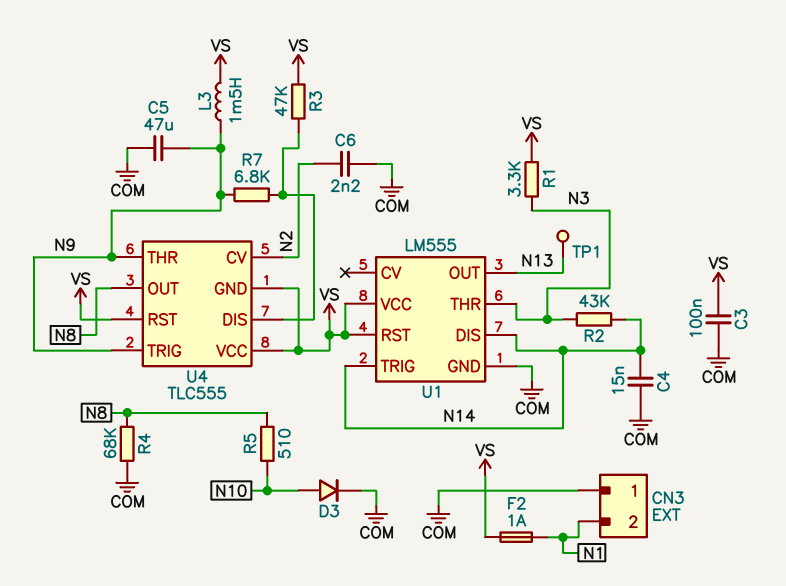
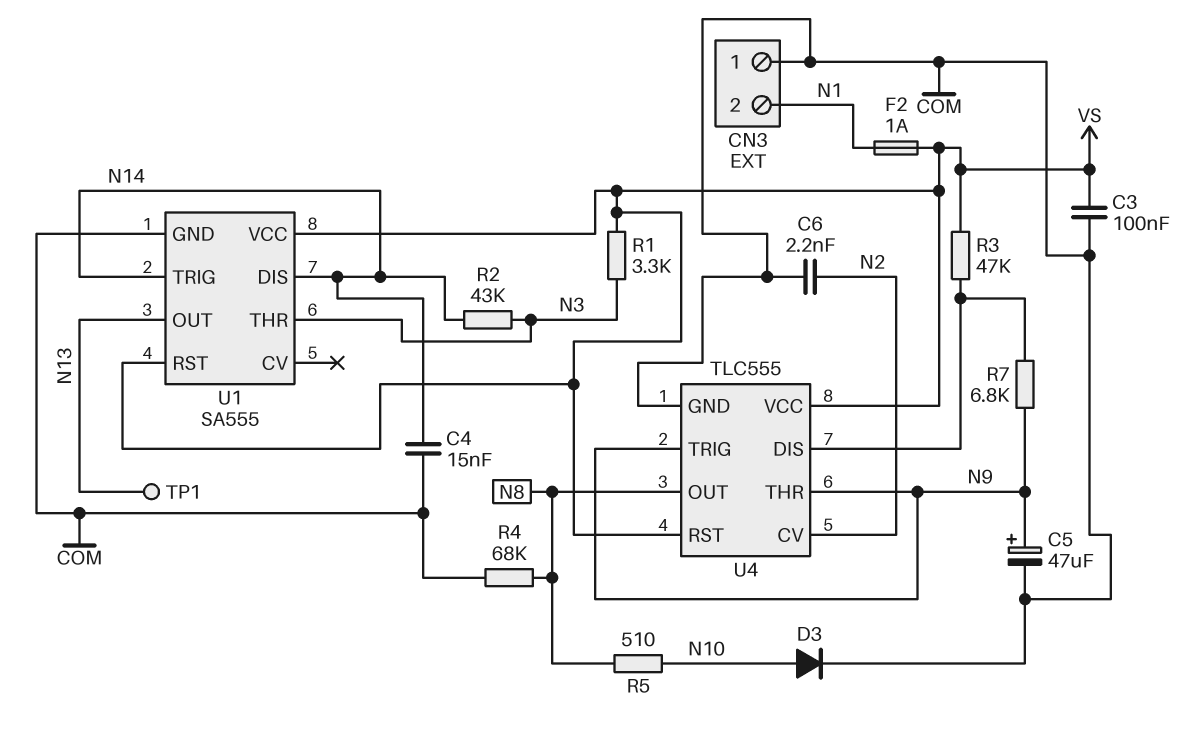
C5: 47uF (COM, N9) -> 47uF (plus N9, minus COM)
L3: 1.5mH (N9, VS) -> none
U1: LM555 -> SA555
U4 pin GND: VS -> COM

